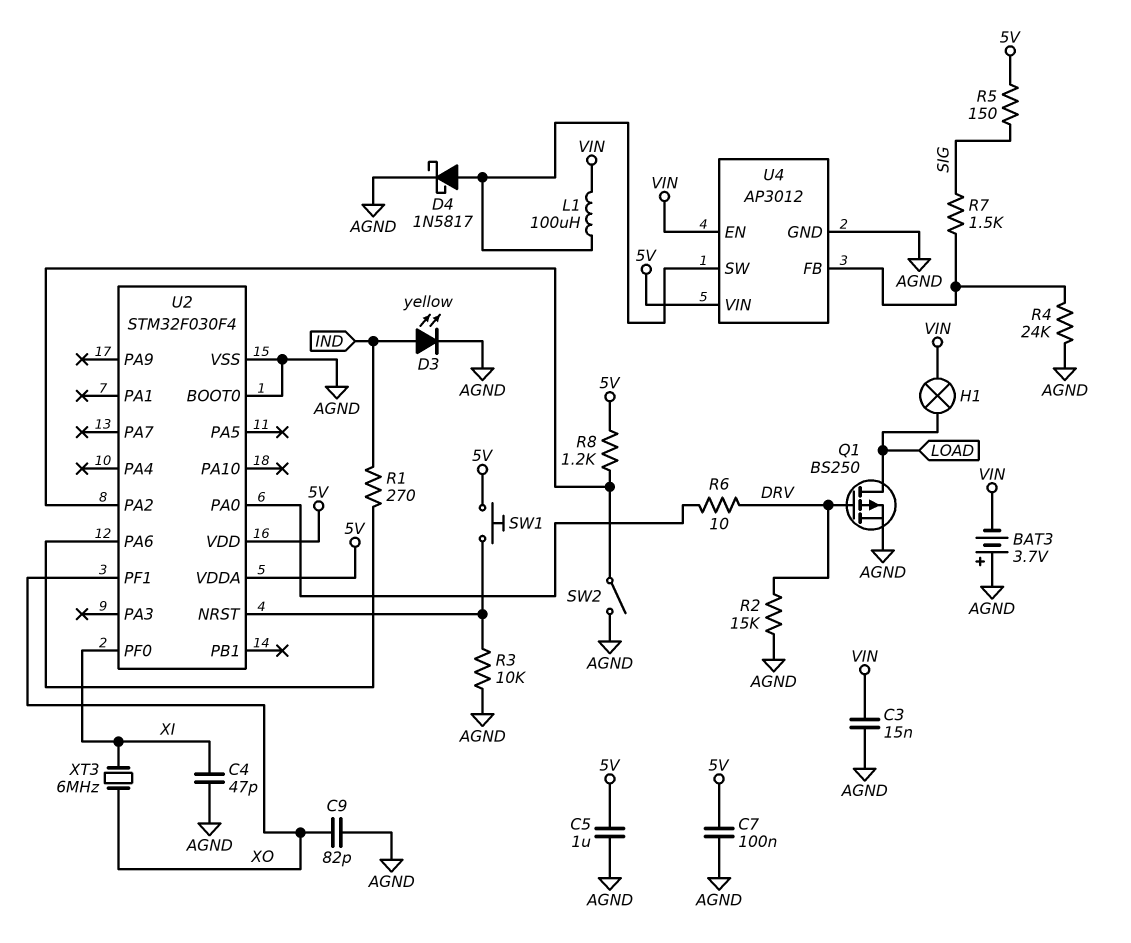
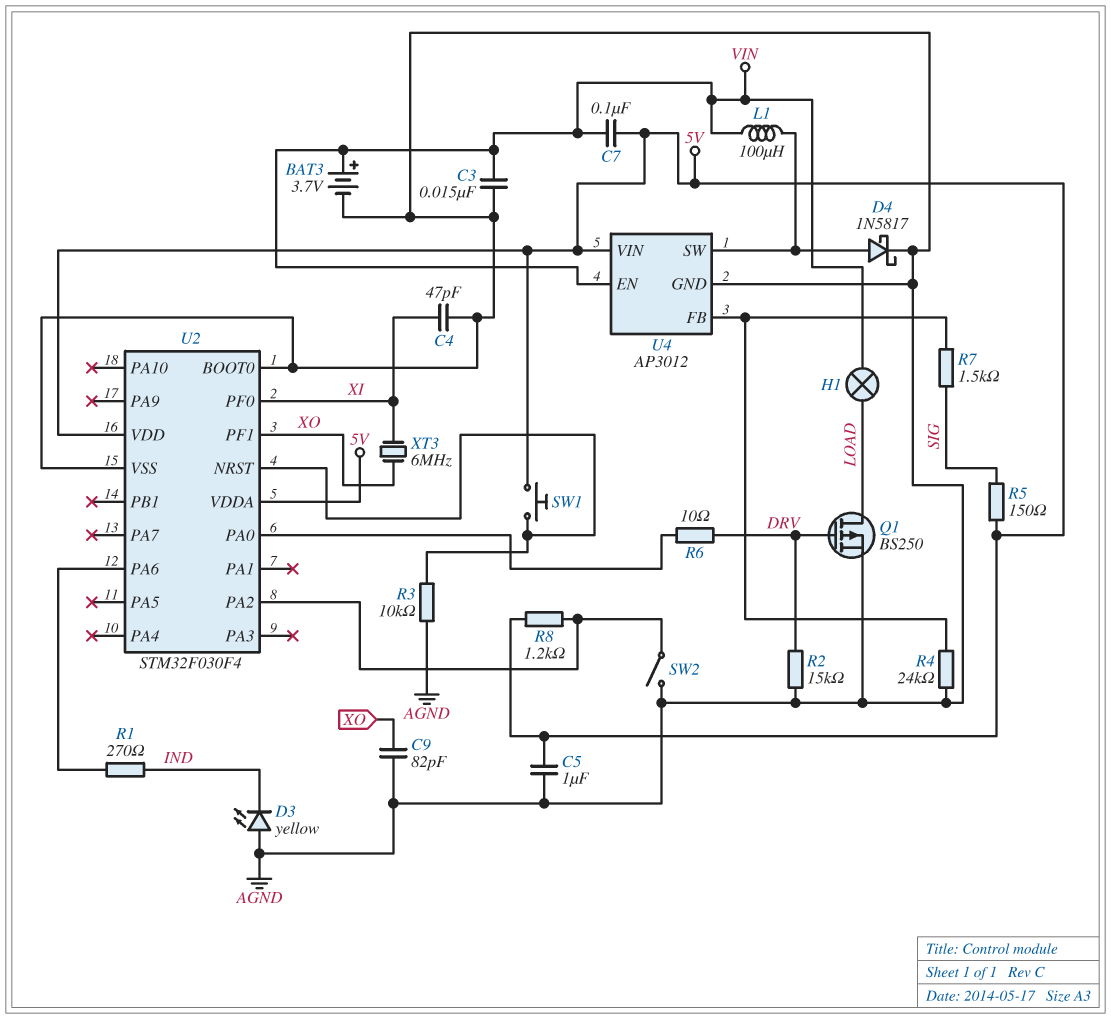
BAT3: 3.7V (plus AGND, minus VIN) -> 3.7V (plus VIN, minus AGND)
C7: 100nF (5V, AGND) -> 100nF (5V, VIN)
D3: LED yellow (A IND, K AGND) -> LED yellow (A AGND, K IND)

